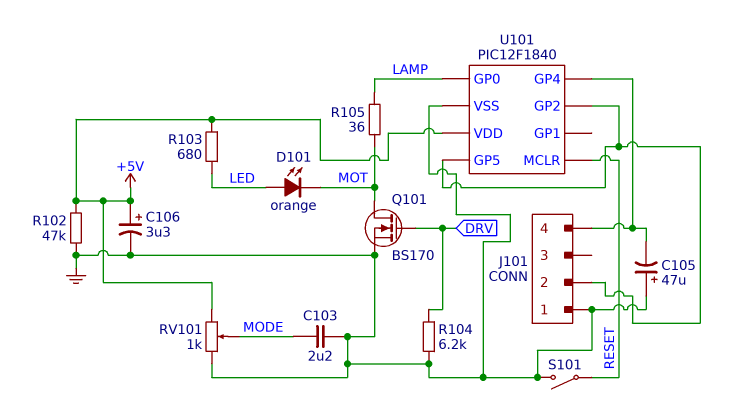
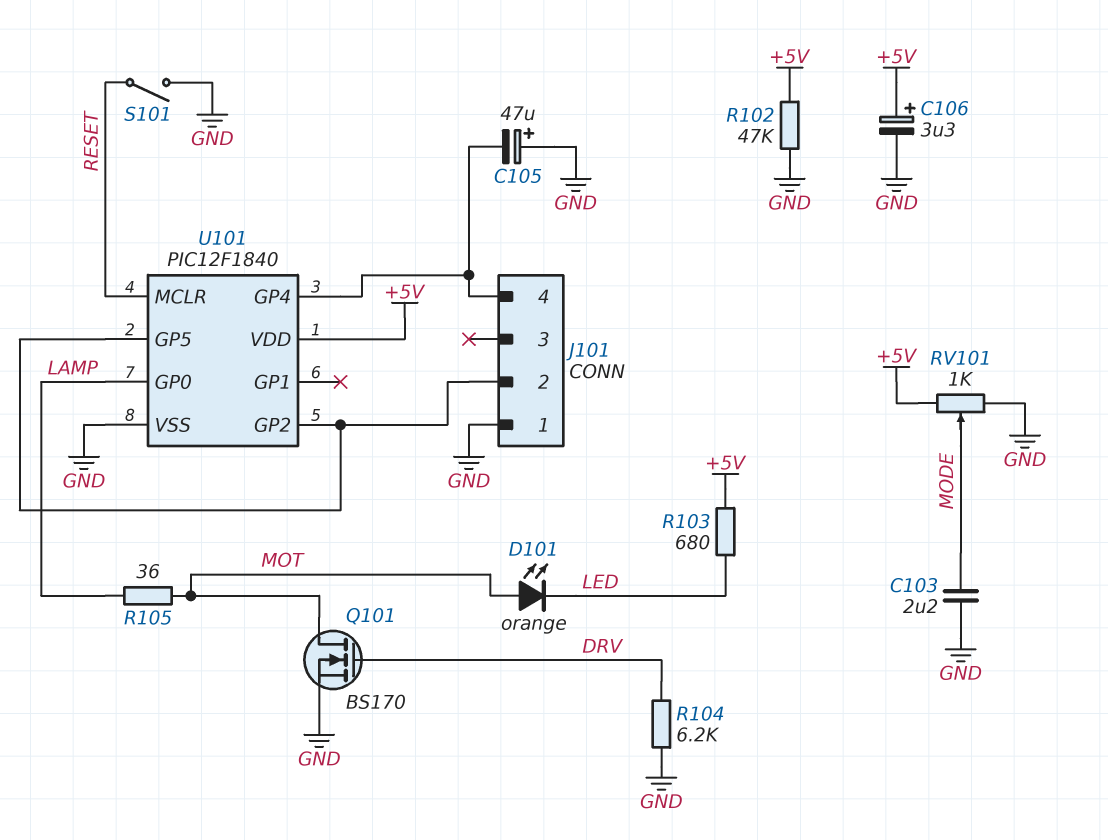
D101: LED orange (A LED, K MOT) -> LED orange (A MOT, K LED)

